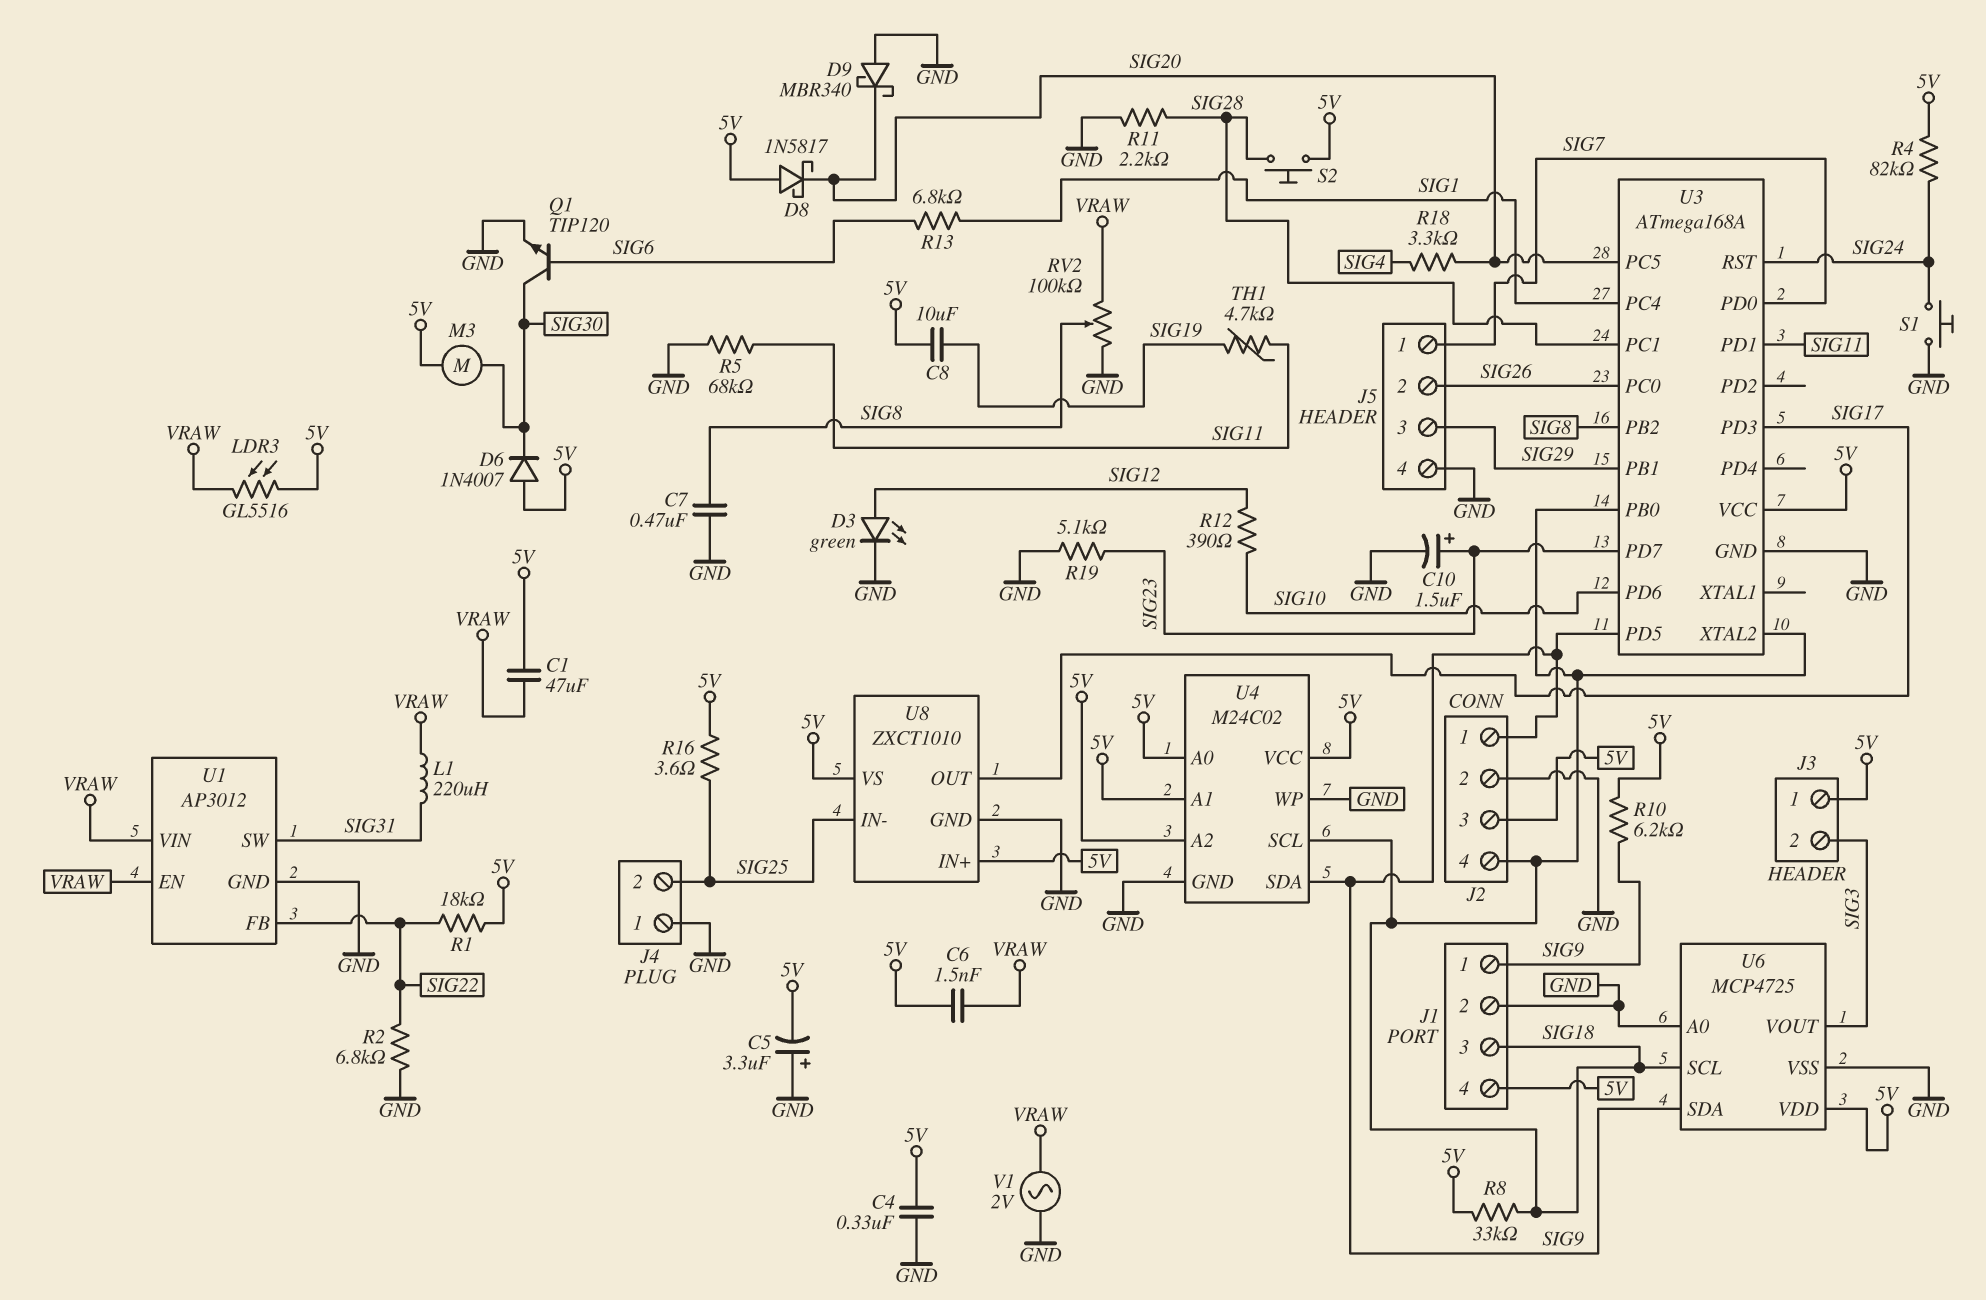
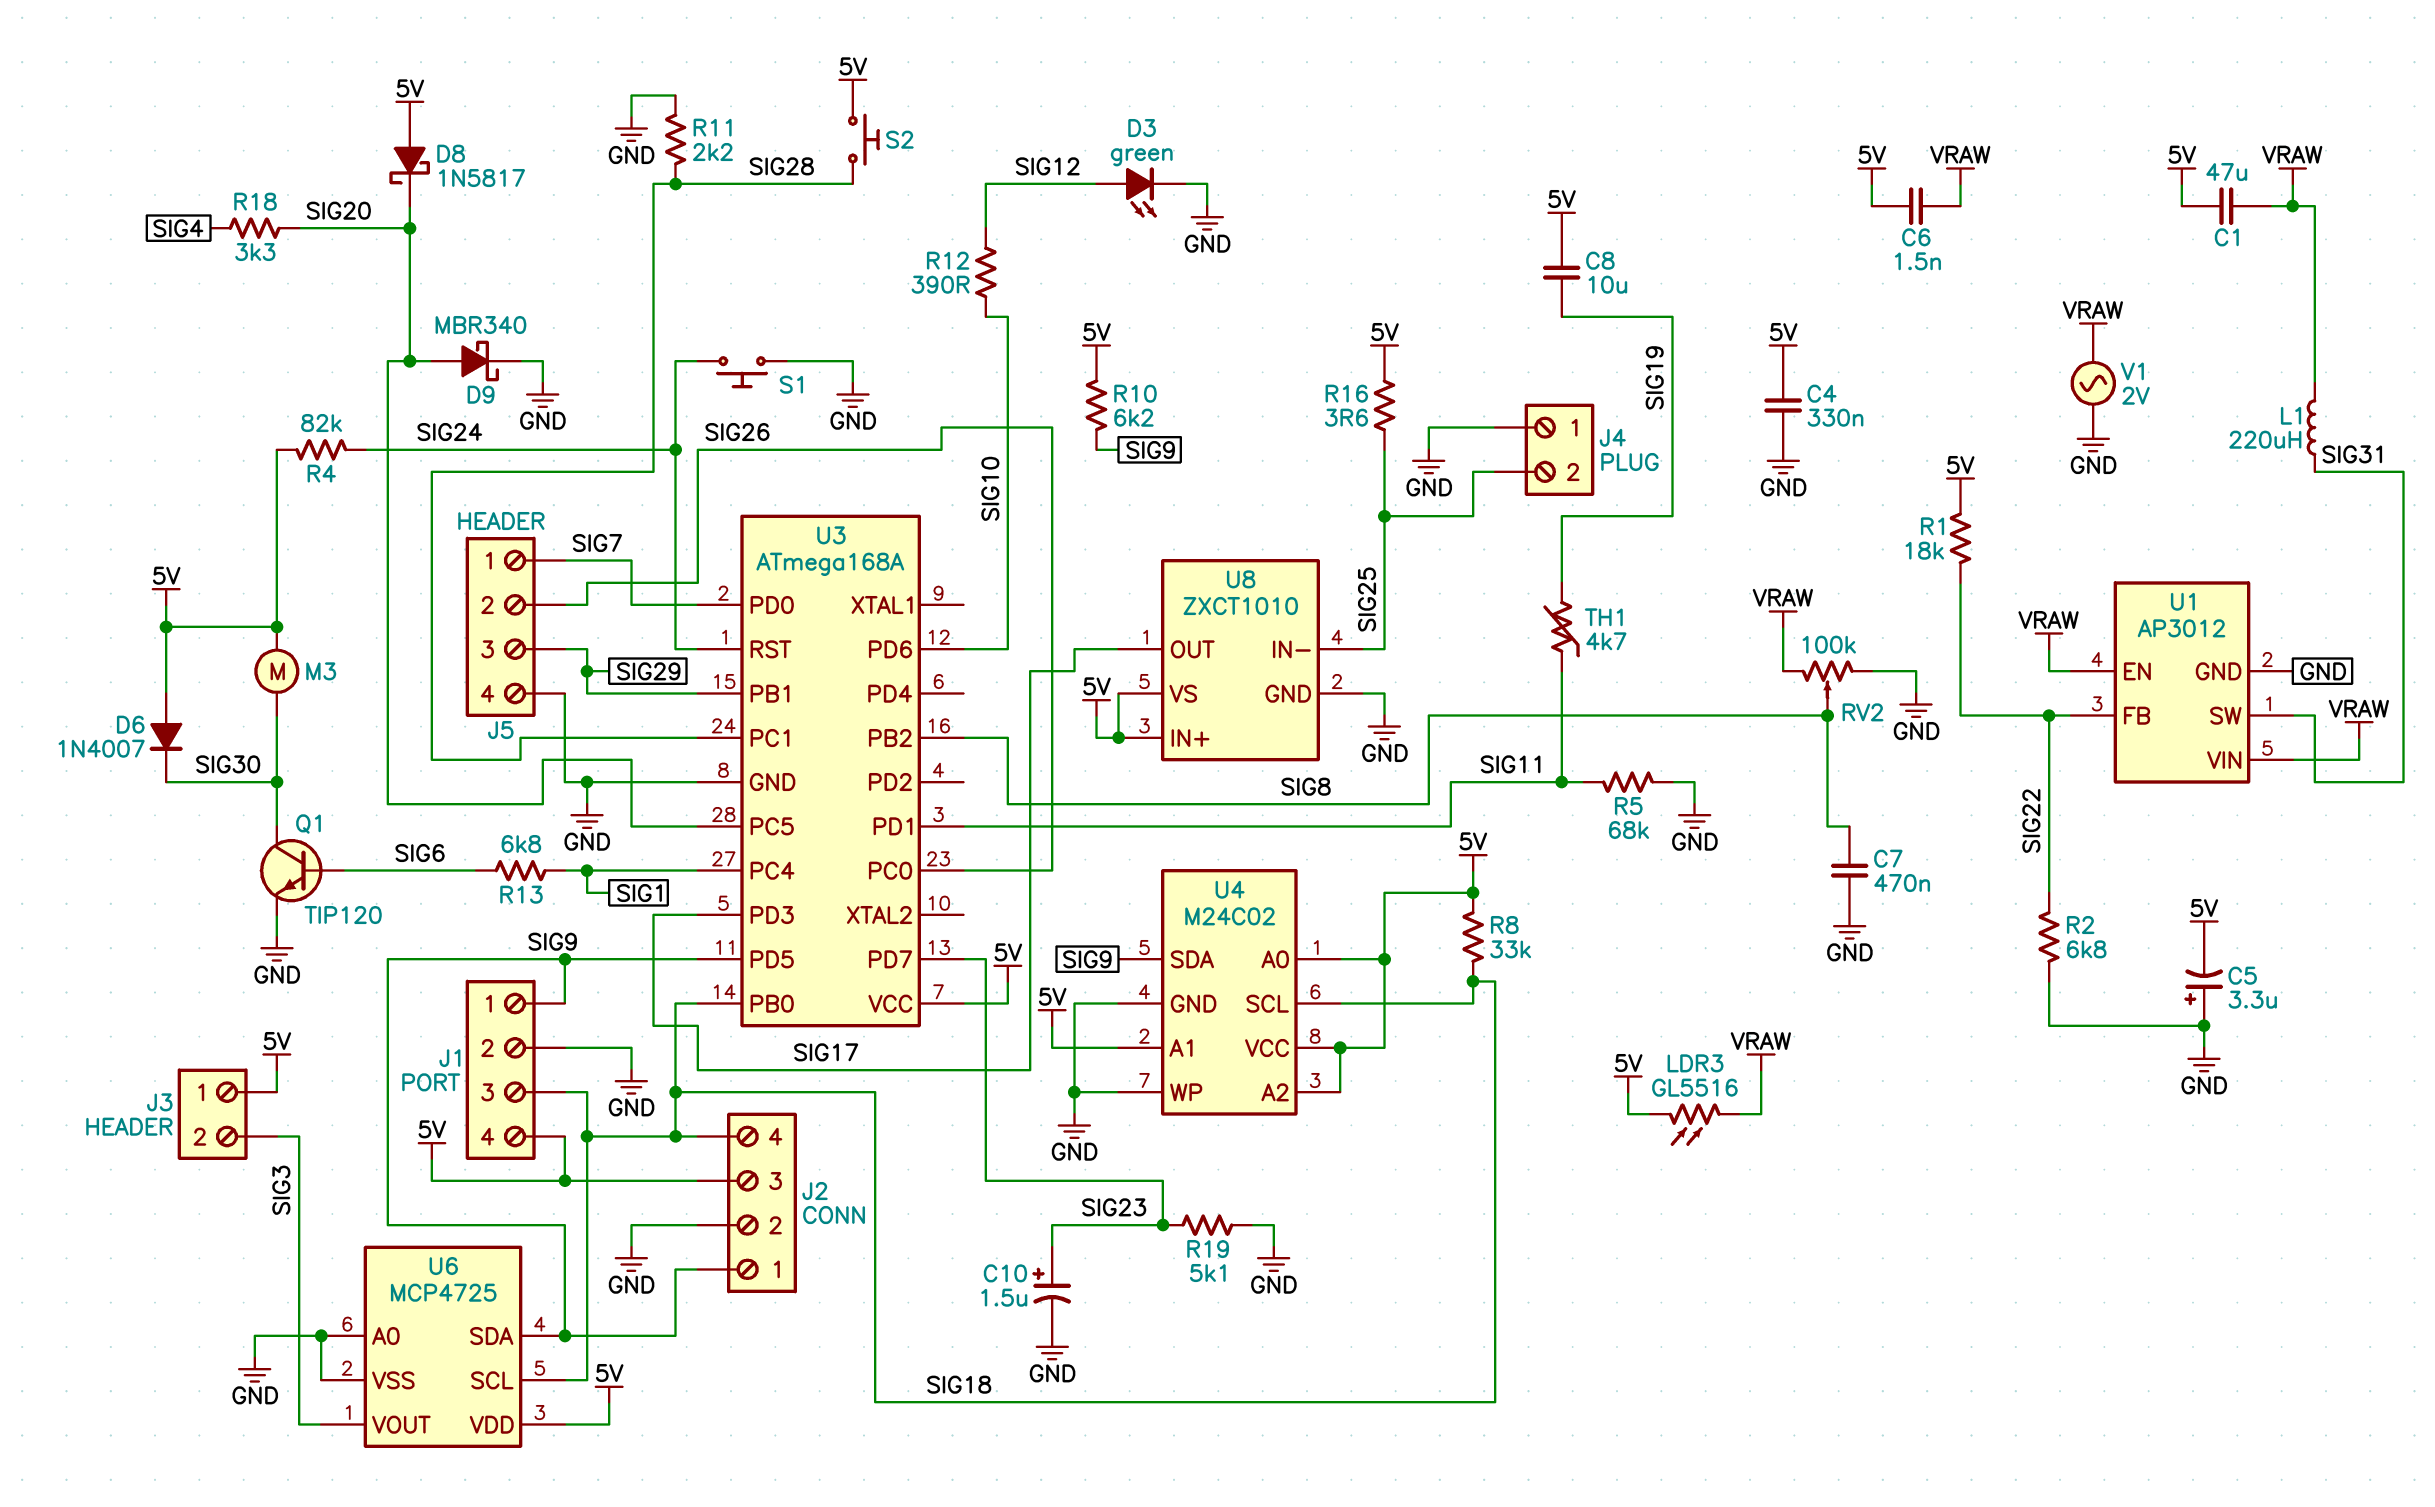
D9: schottky MBR340 (A GND, K SIG20) -> schottky MBR340 (A SIG20, K GND)
U3 pin XTAL2: SIG18 -> none

